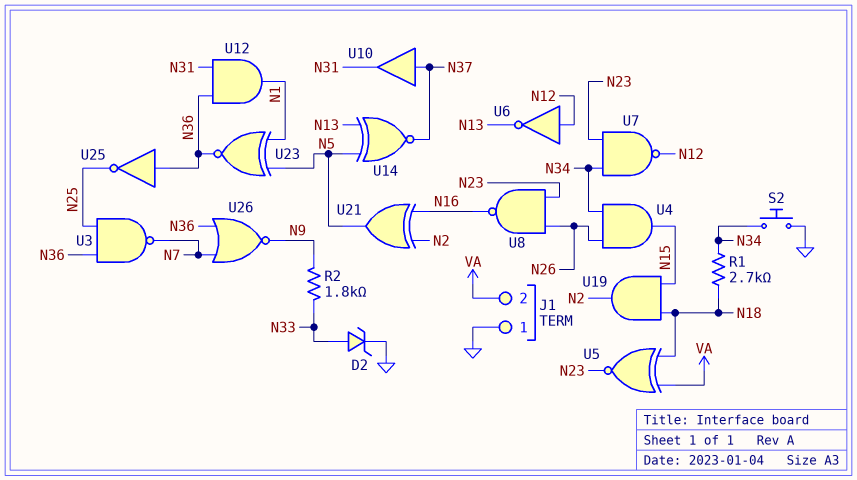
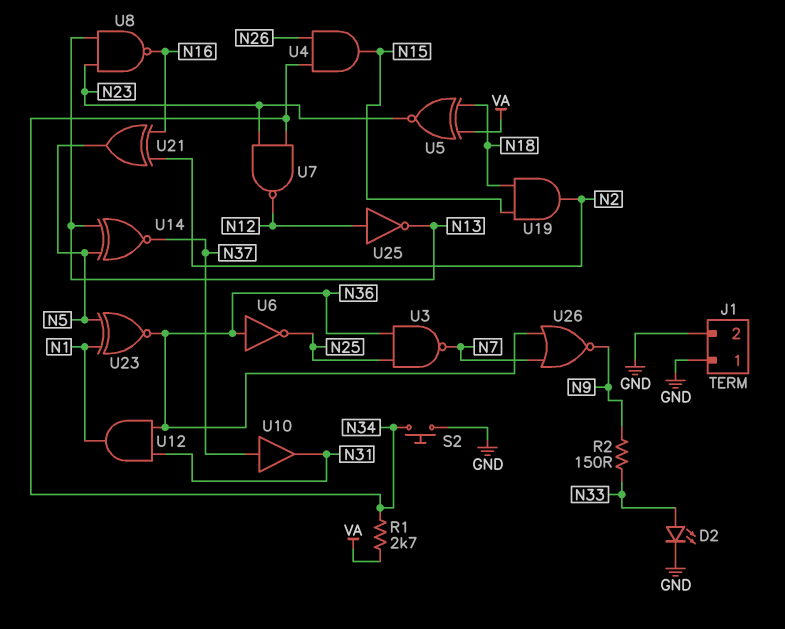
D2: zener (A N33, K GND) -> LED (A N33, K GND)
J1 pin 2: VA -> GND
R1: 2.7k (N18, N34) -> 2.7k (N34, VA)
R2: 1.8k (N9, N33) -> 150 (N9, N33)
U6: NOT (in N12, out N13) -> NOT (in N36, out N25)
U8: NAND (in N23, in N26, out N16) -> NAND (in N13, in N23, out N16)
U25: NOT (in N36, out N25) -> NOT (in N12, out N13)

